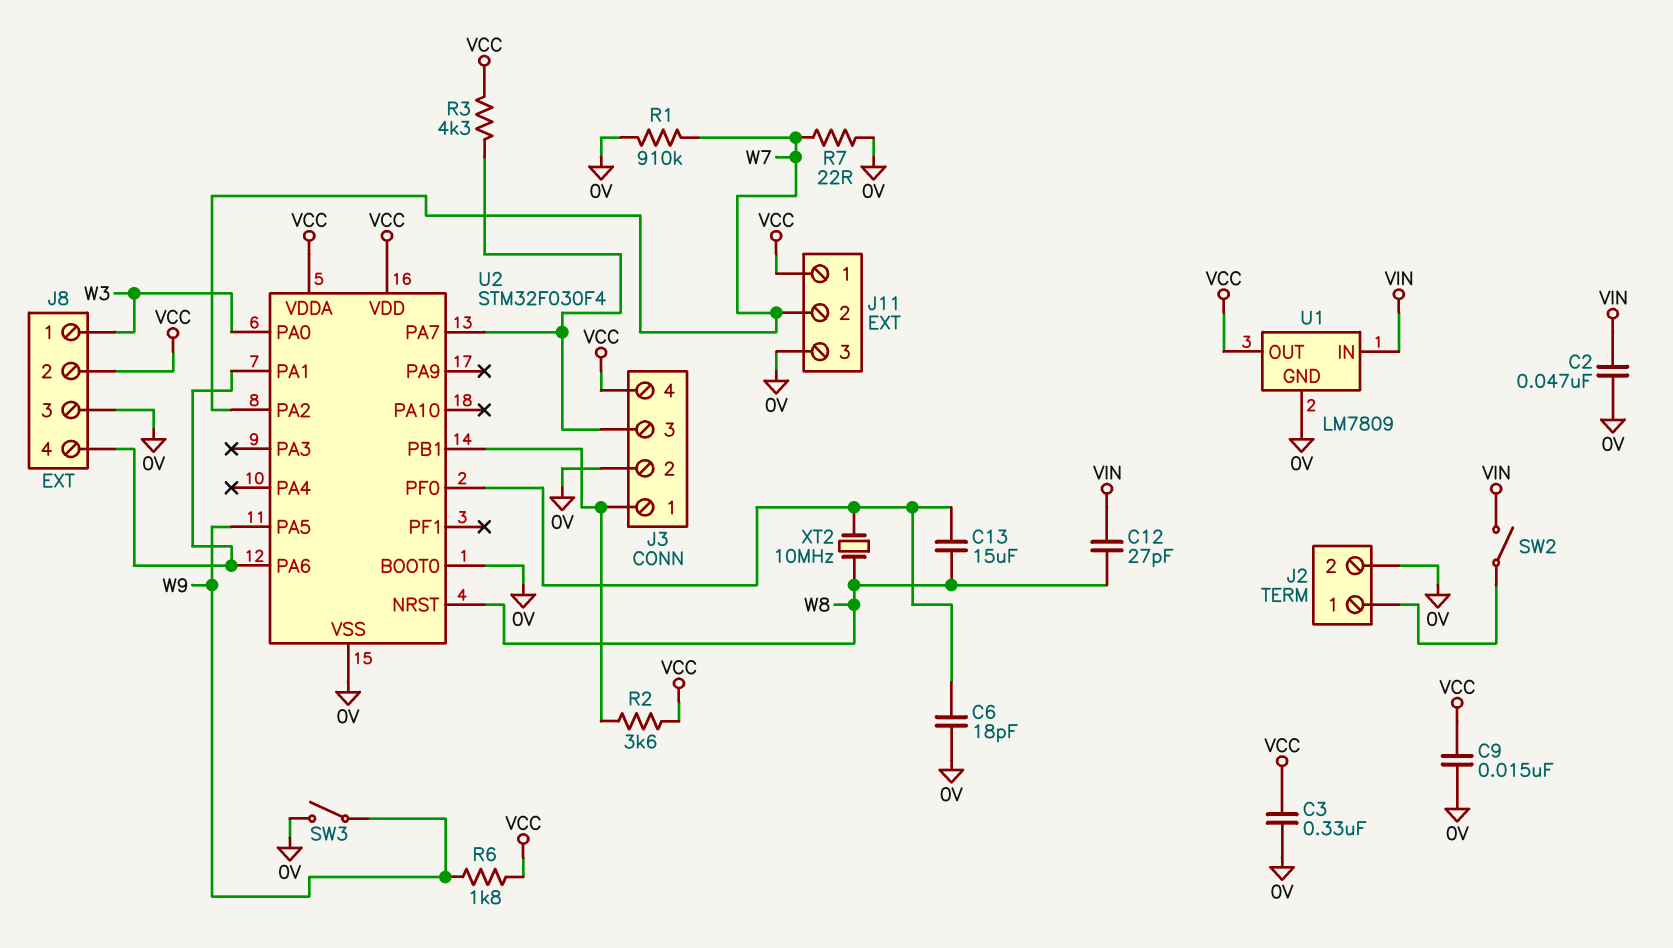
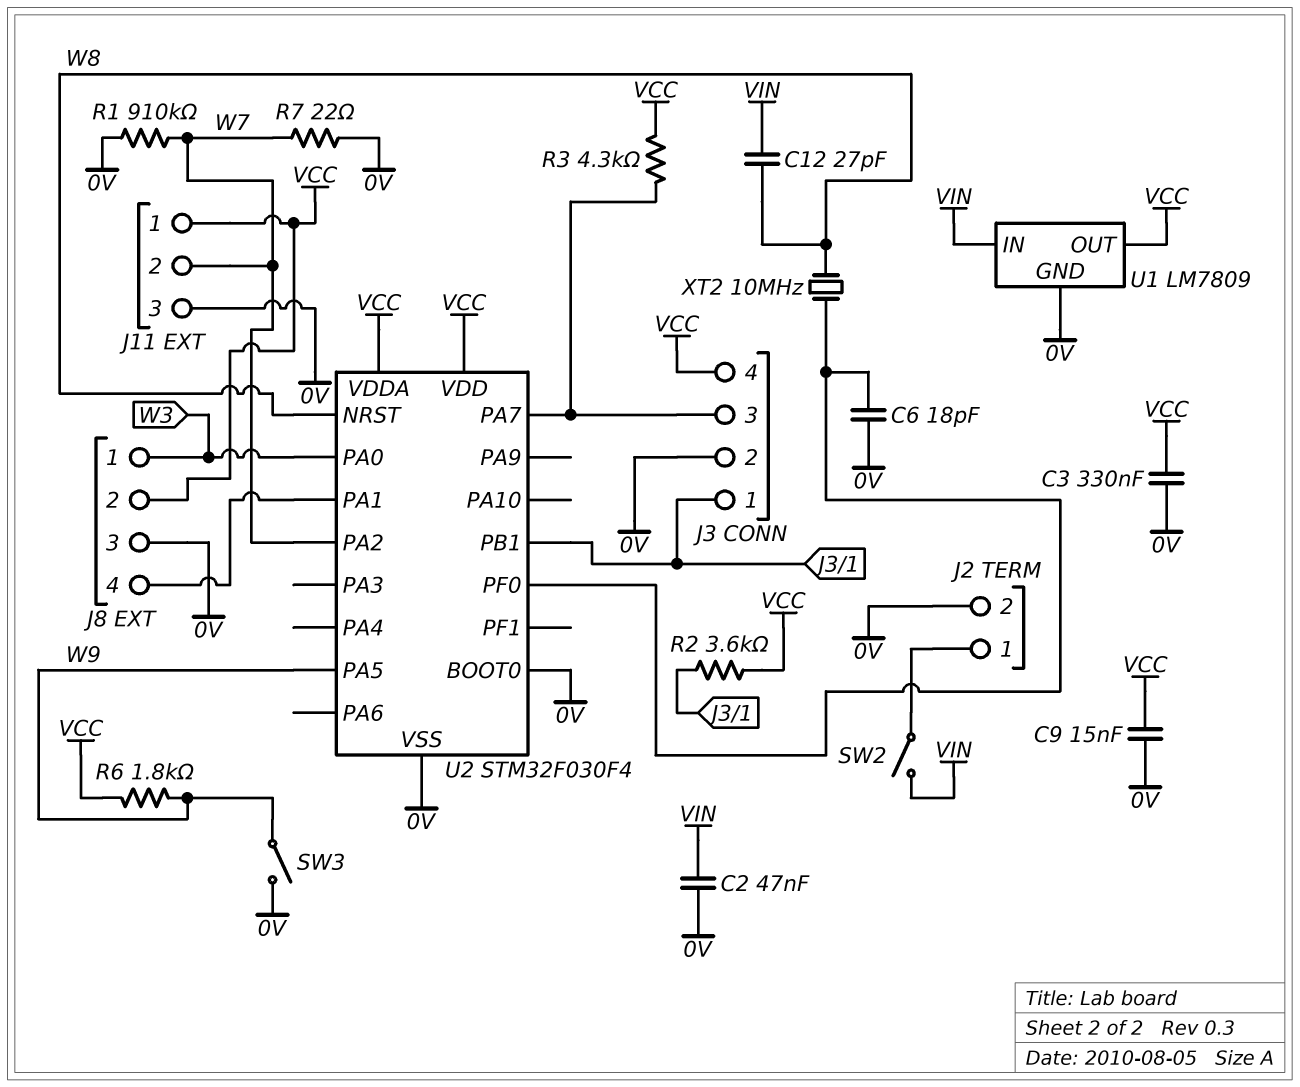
C13: 15uF (U2/PF0, W8) -> none
U2 pin PA6: J8/4 -> none

